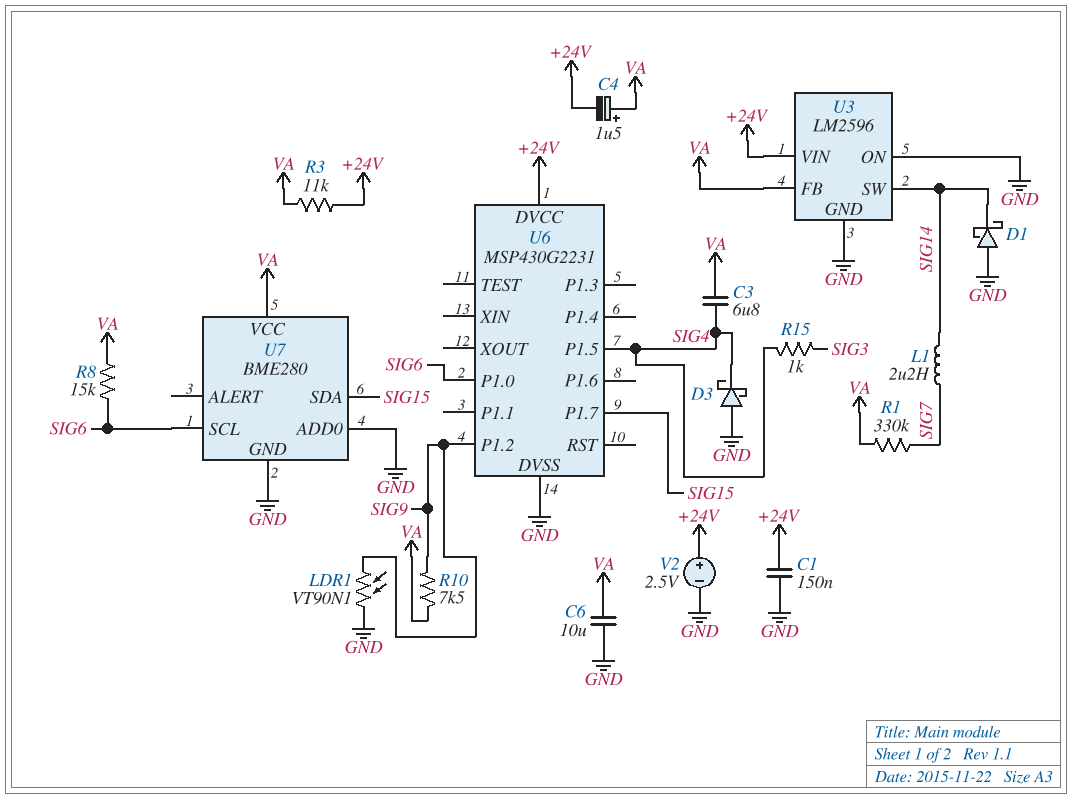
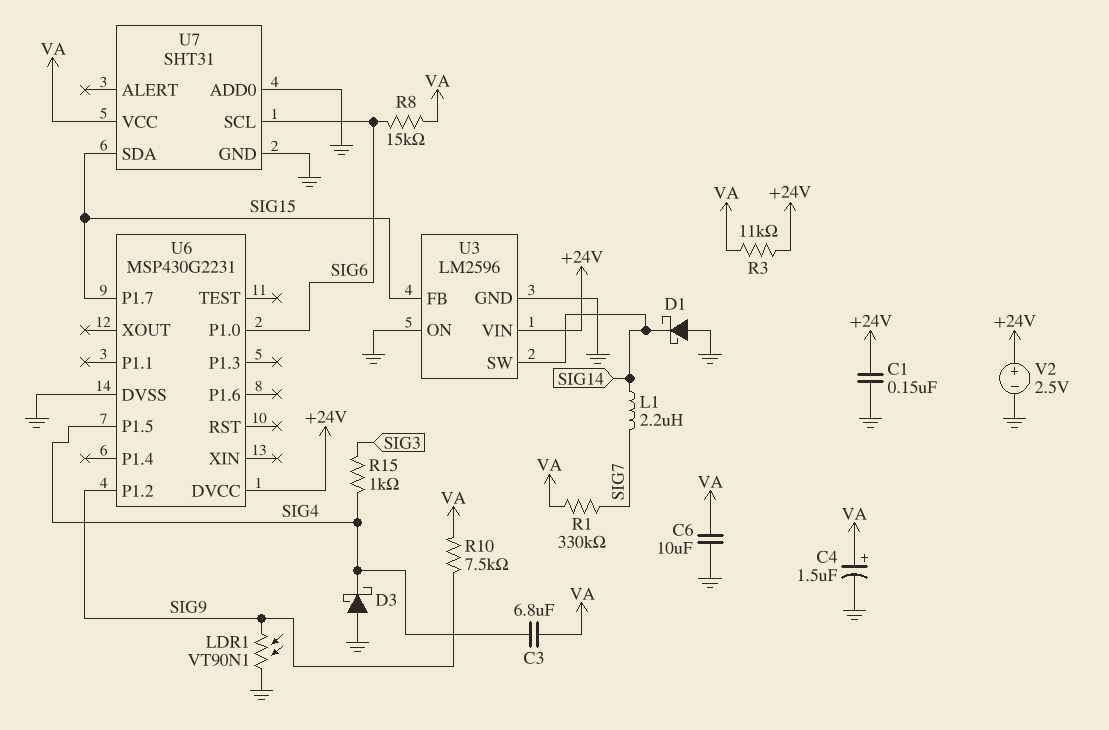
C4: 1.5uF (plus VA, minus +24V) -> 1.5uF (plus VA, minus GND)
U3 pin FB: VA -> SIG15
U7: BME280 -> SHT31

